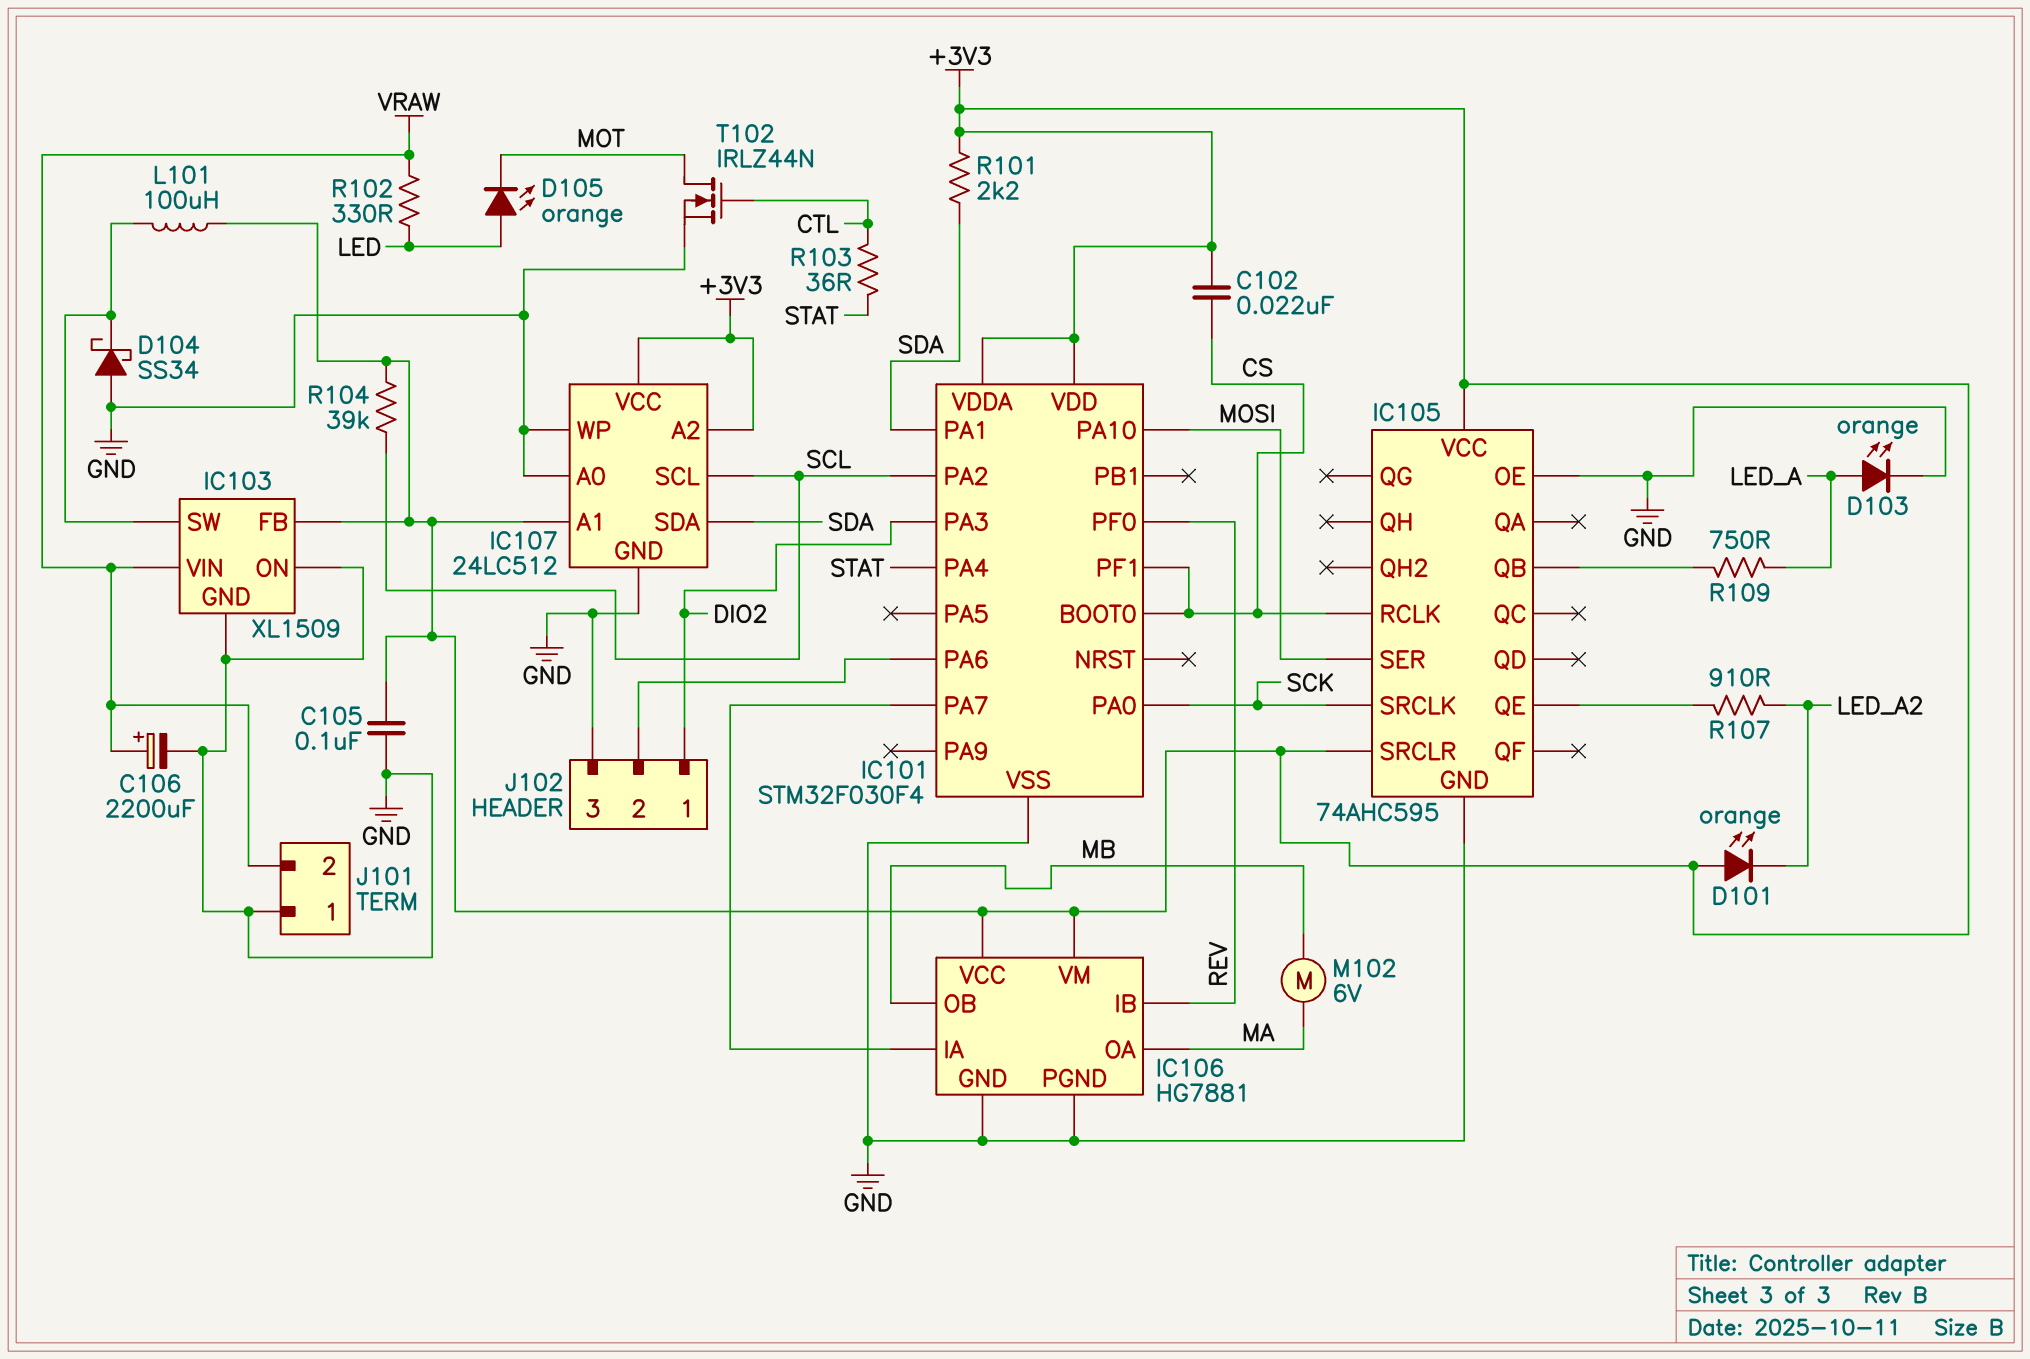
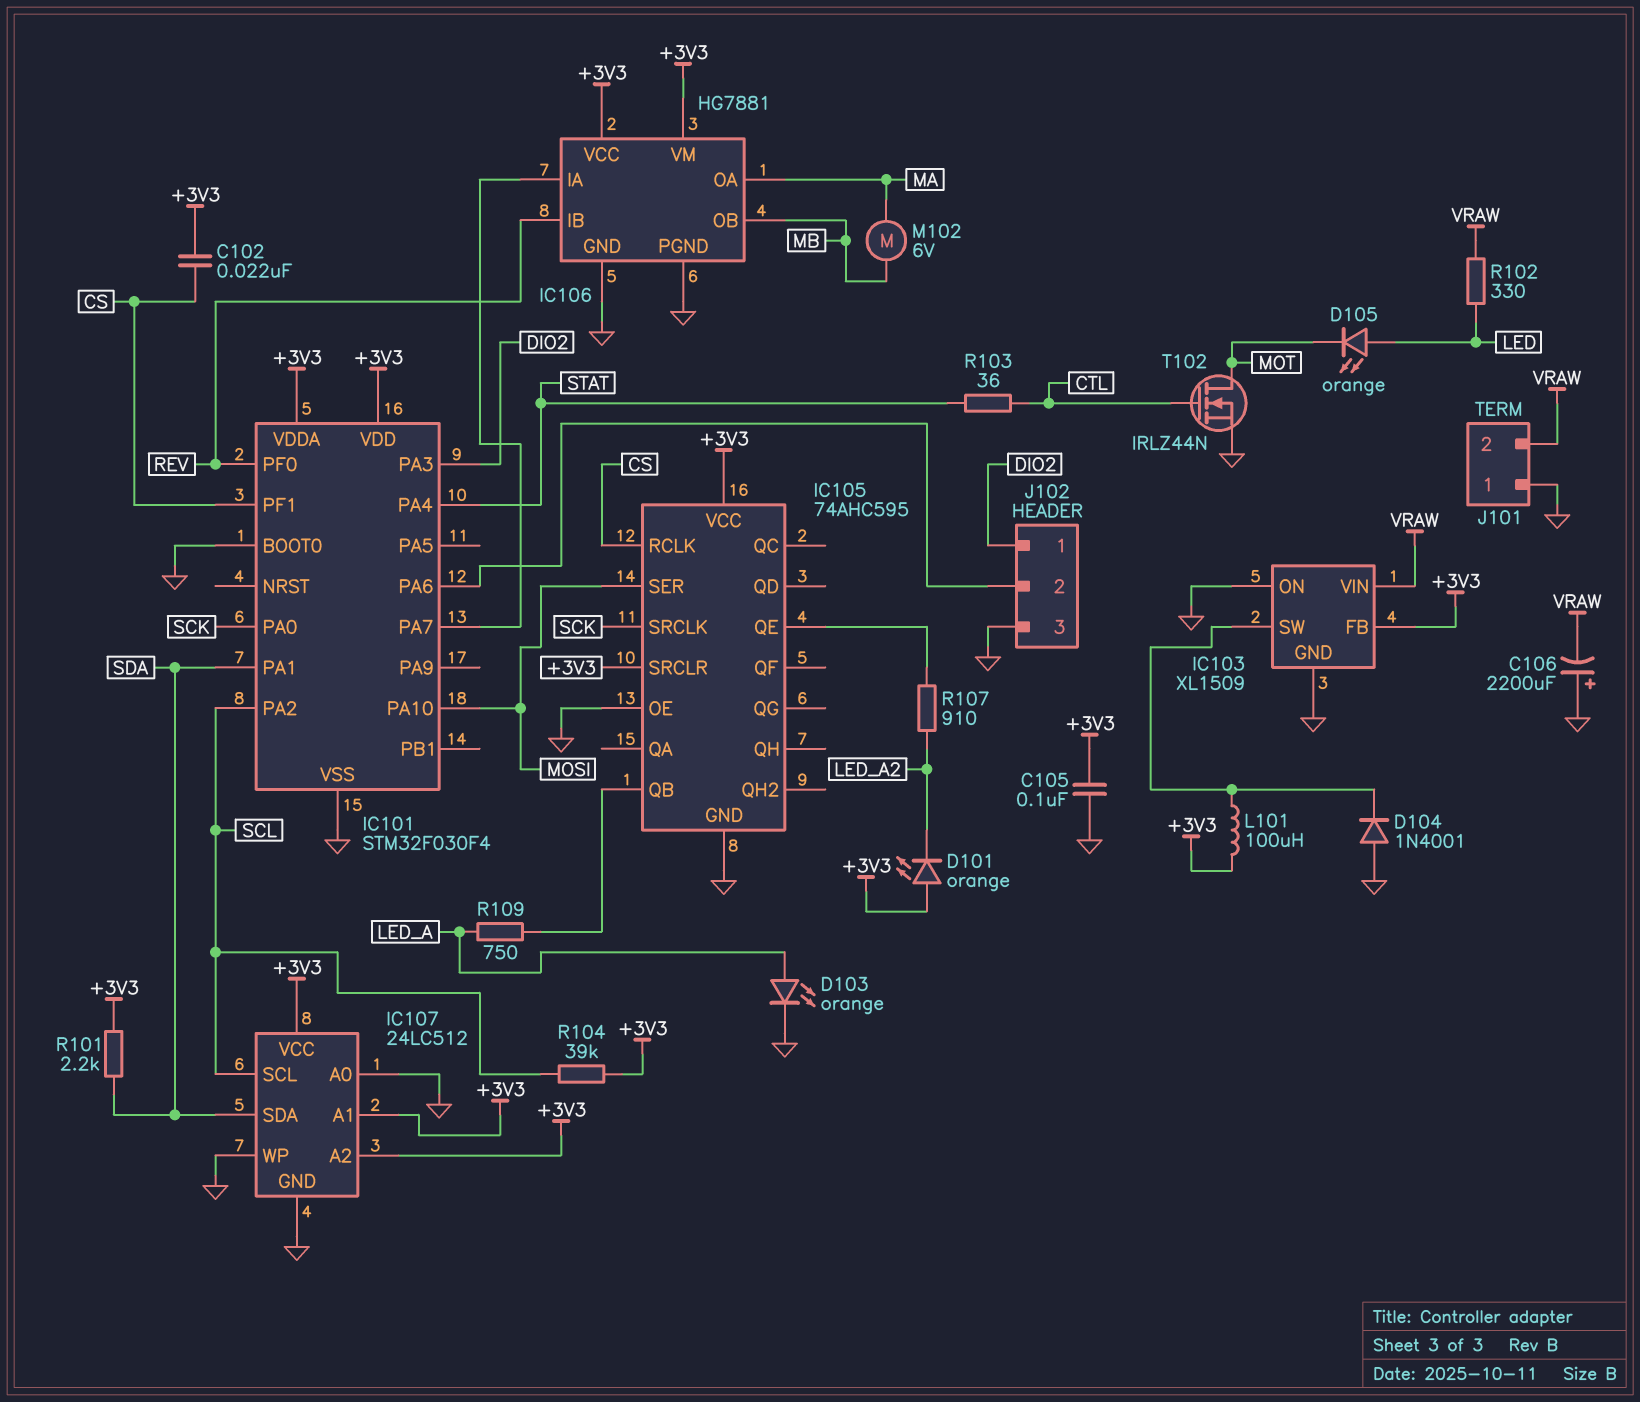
C106: 2200uF (plus VRAW, minus GND) -> 2200uF (plus GND, minus VRAW)
D104: schottky SS34 (A GND, K IC103/SW) -> diode 1N4001 (A GND, K IC103/SW)
IC101 pin BOOT0: CS -> GND

